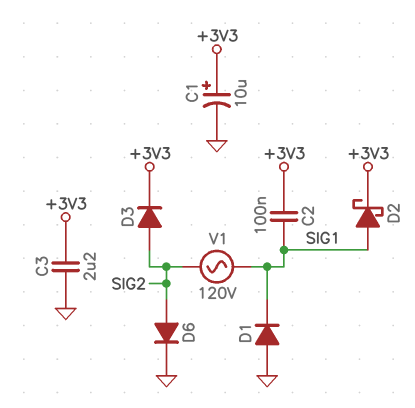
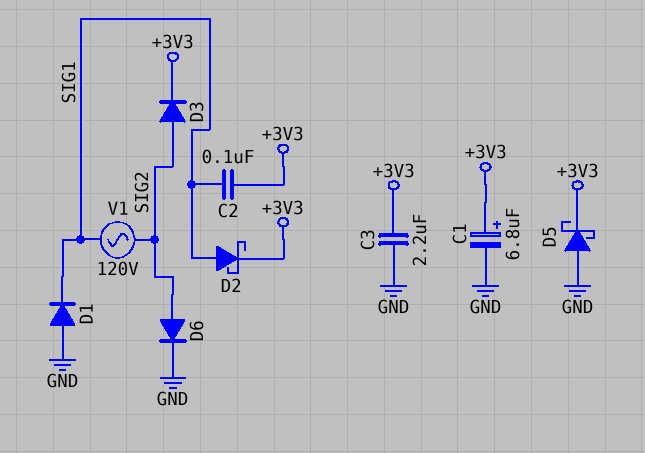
C1: 10uF (plus +3V3, minus GND) -> 6.8uF (plus +3V3, minus GND)
D5: none -> schottky (A GND, K +3V3)

